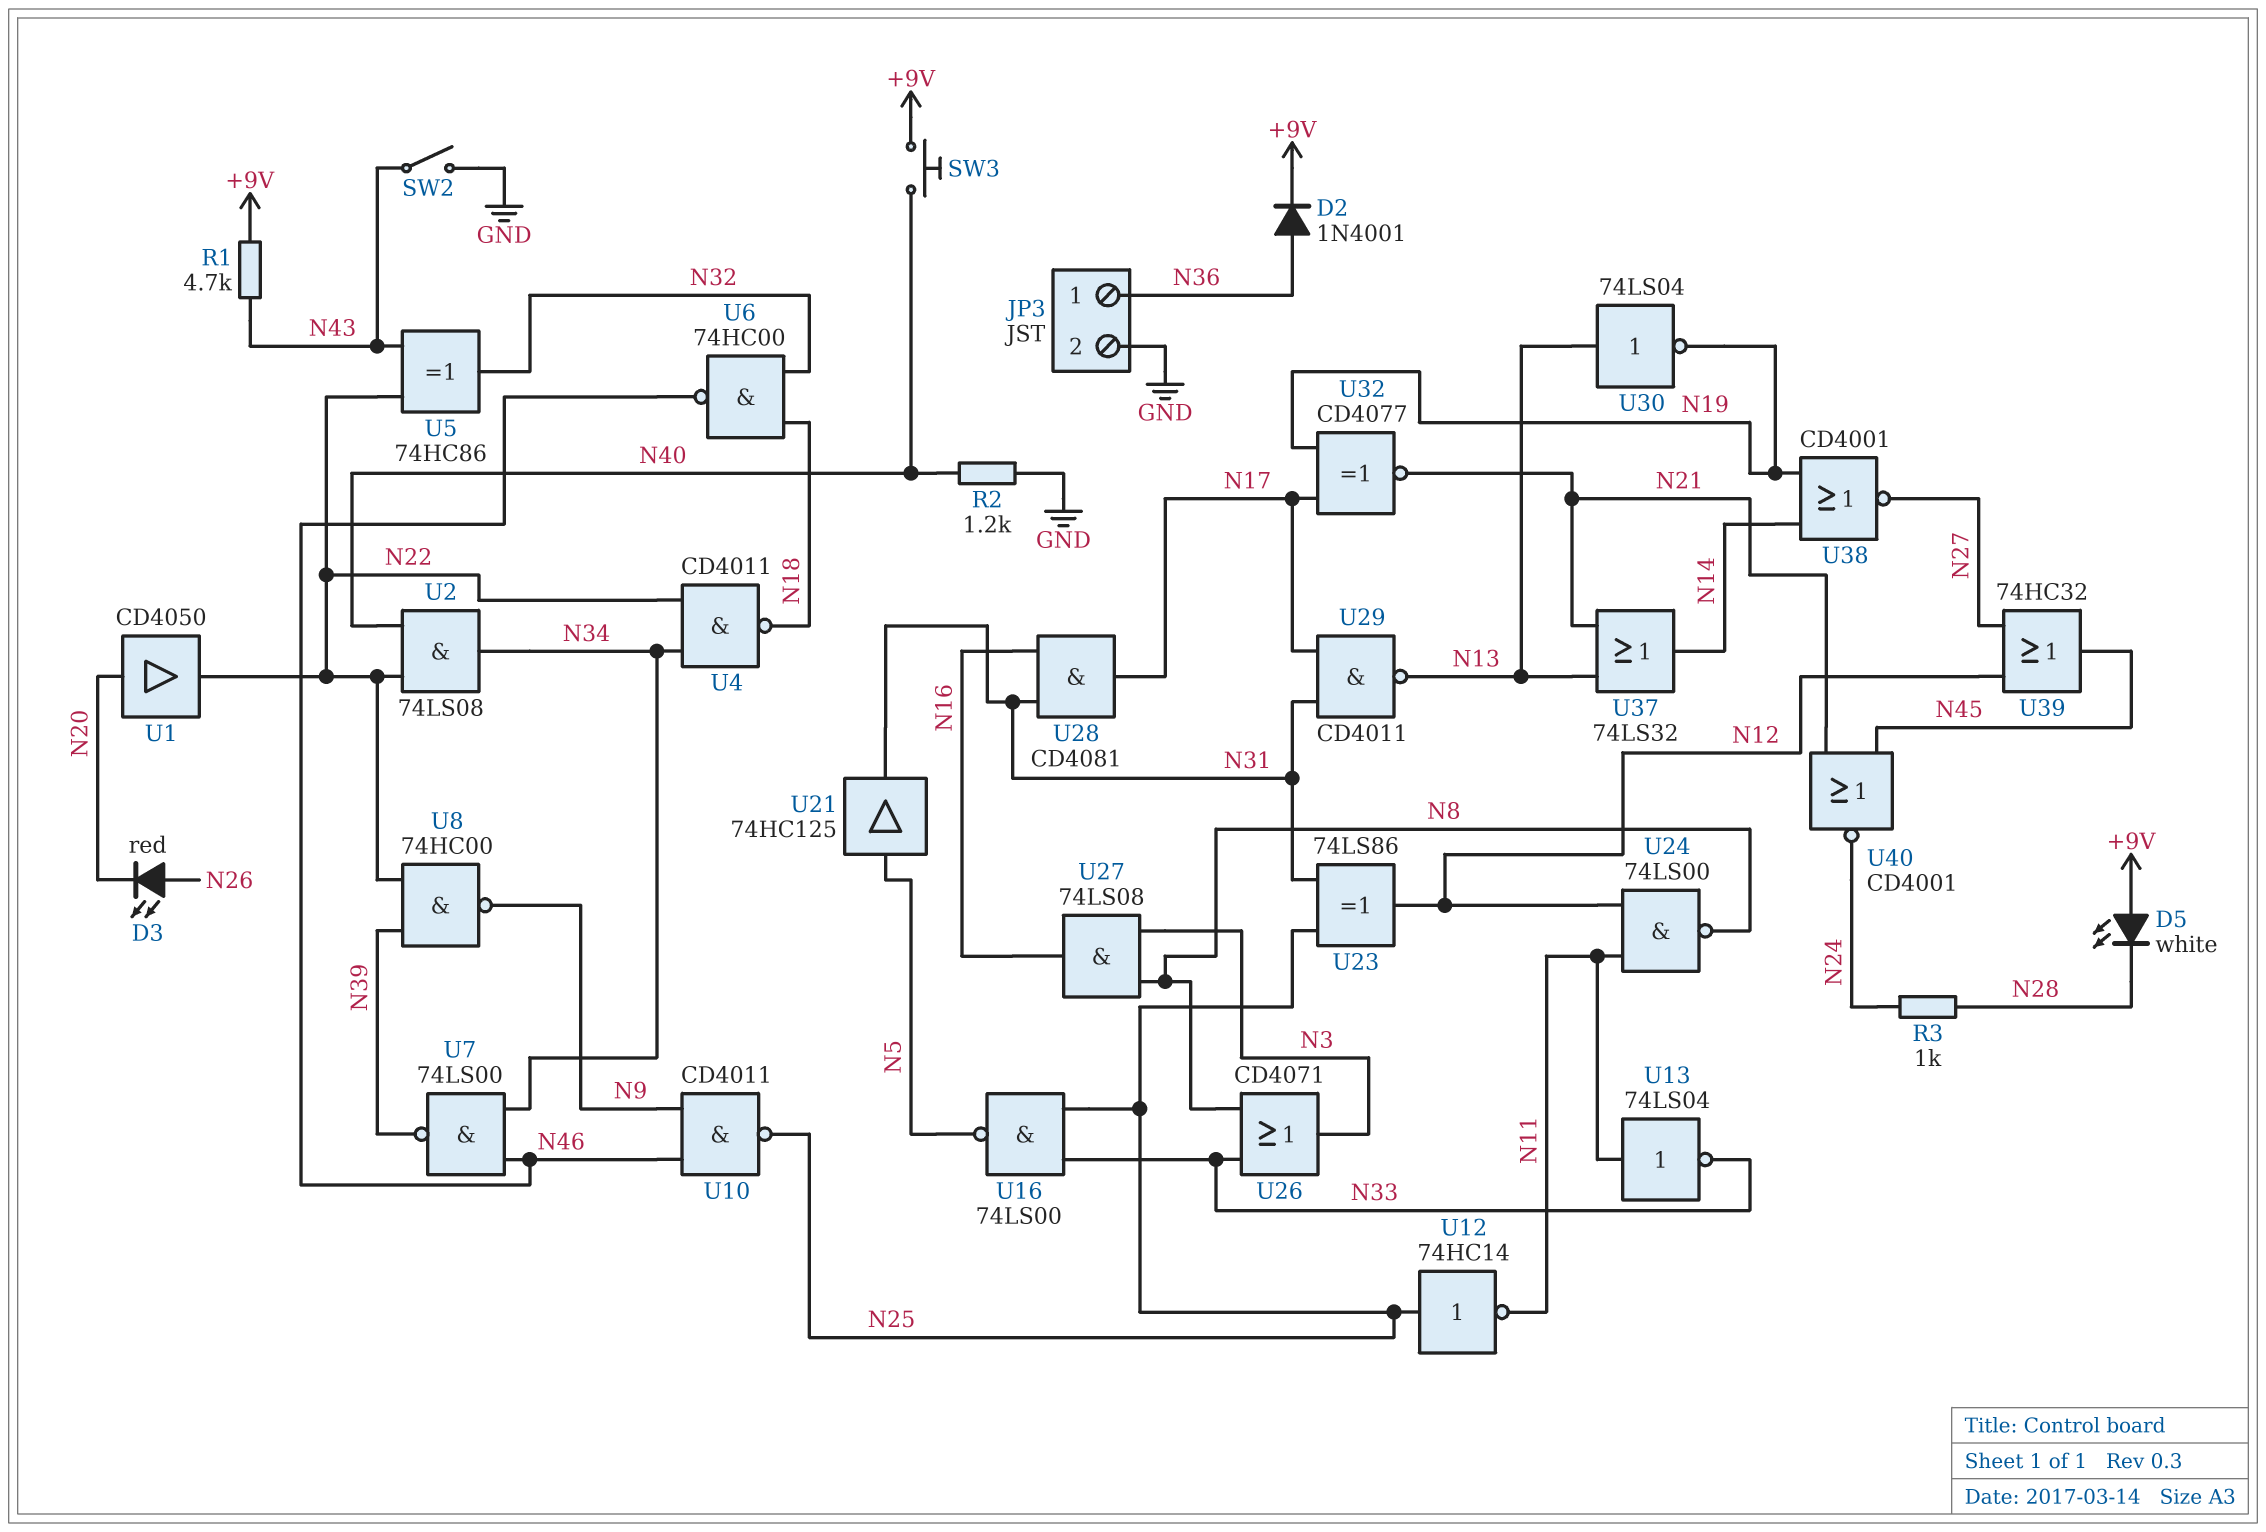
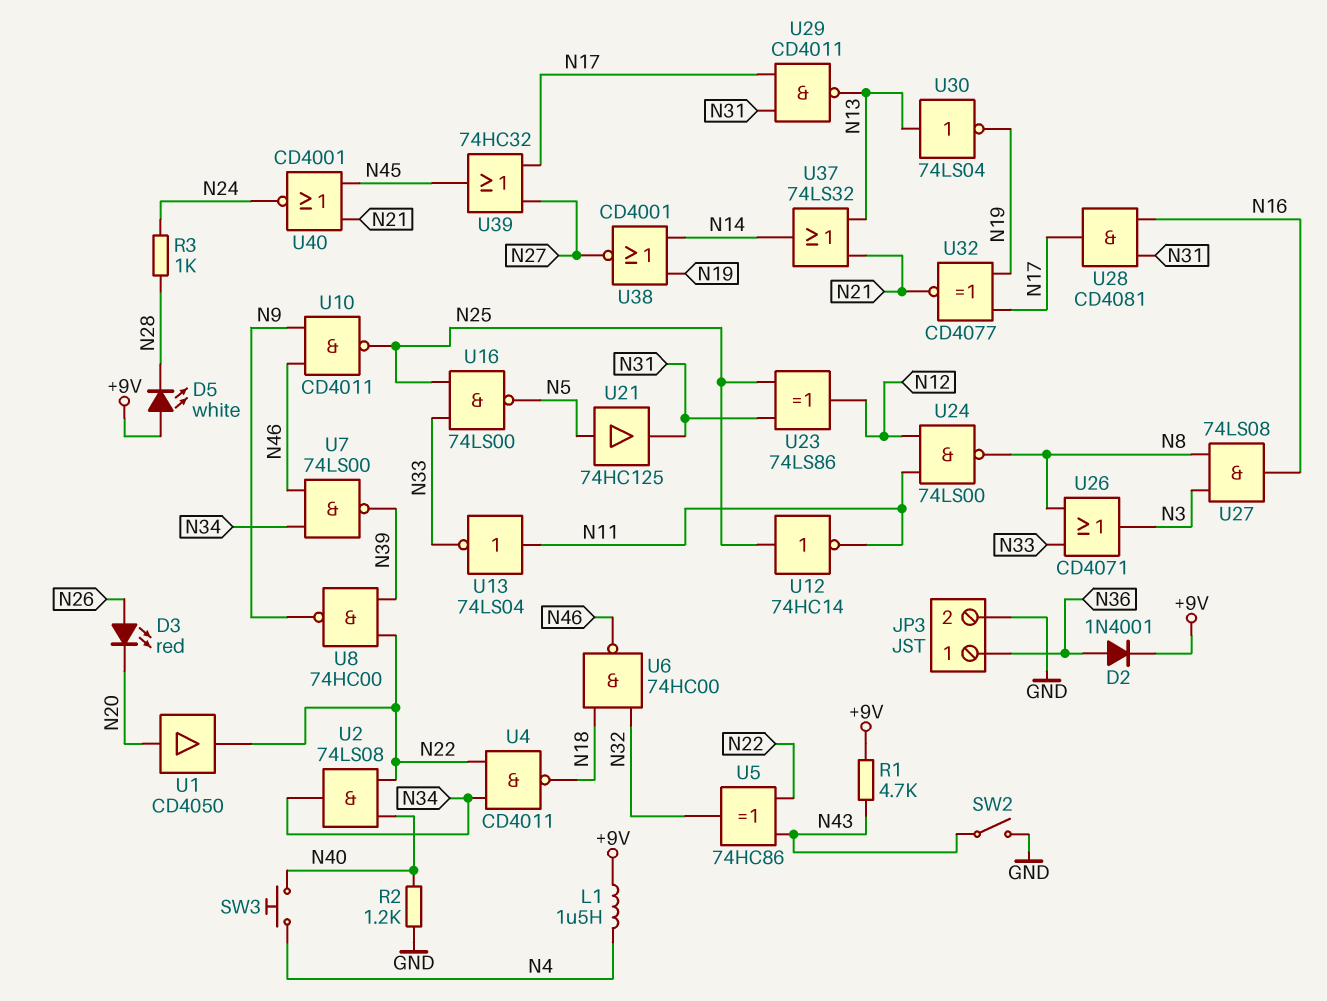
L1: none -> 1.5uH (+9V, N4)
SW3: button (+9V, N40) -> button (N4, N40)
U39: OR 74HC32 (in N12, in N27, out N45) -> OR 74HC32 (in N17, in N27, out N45)

